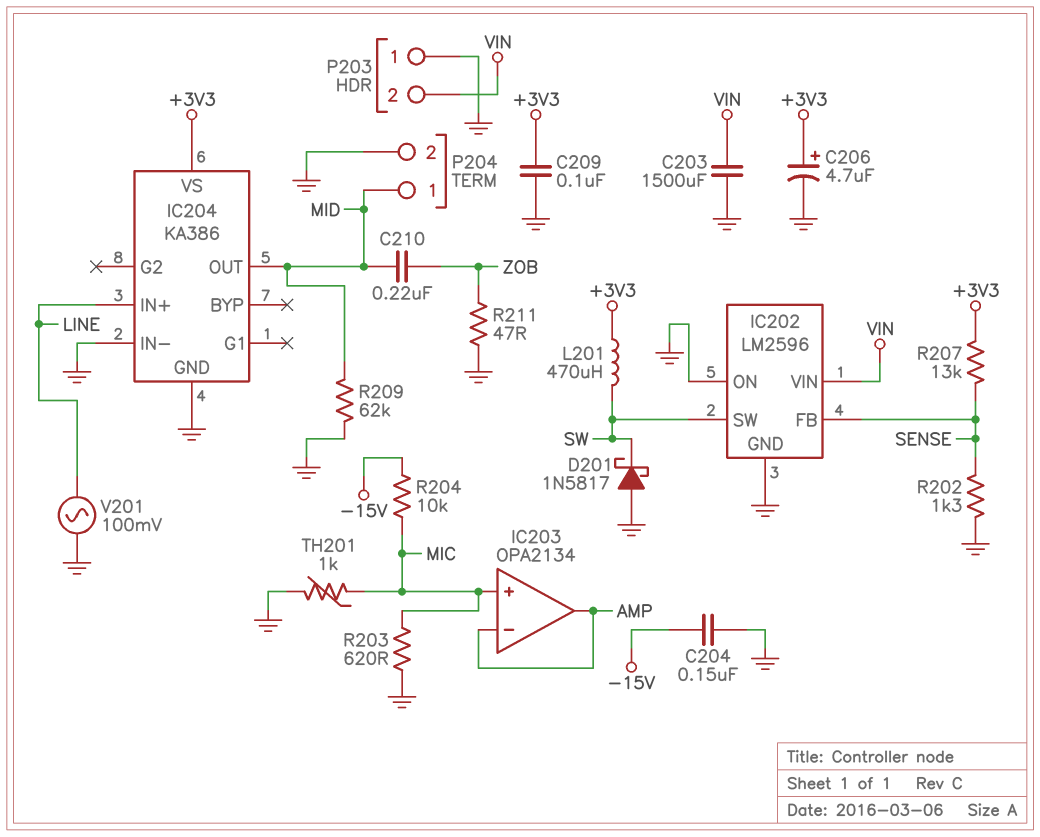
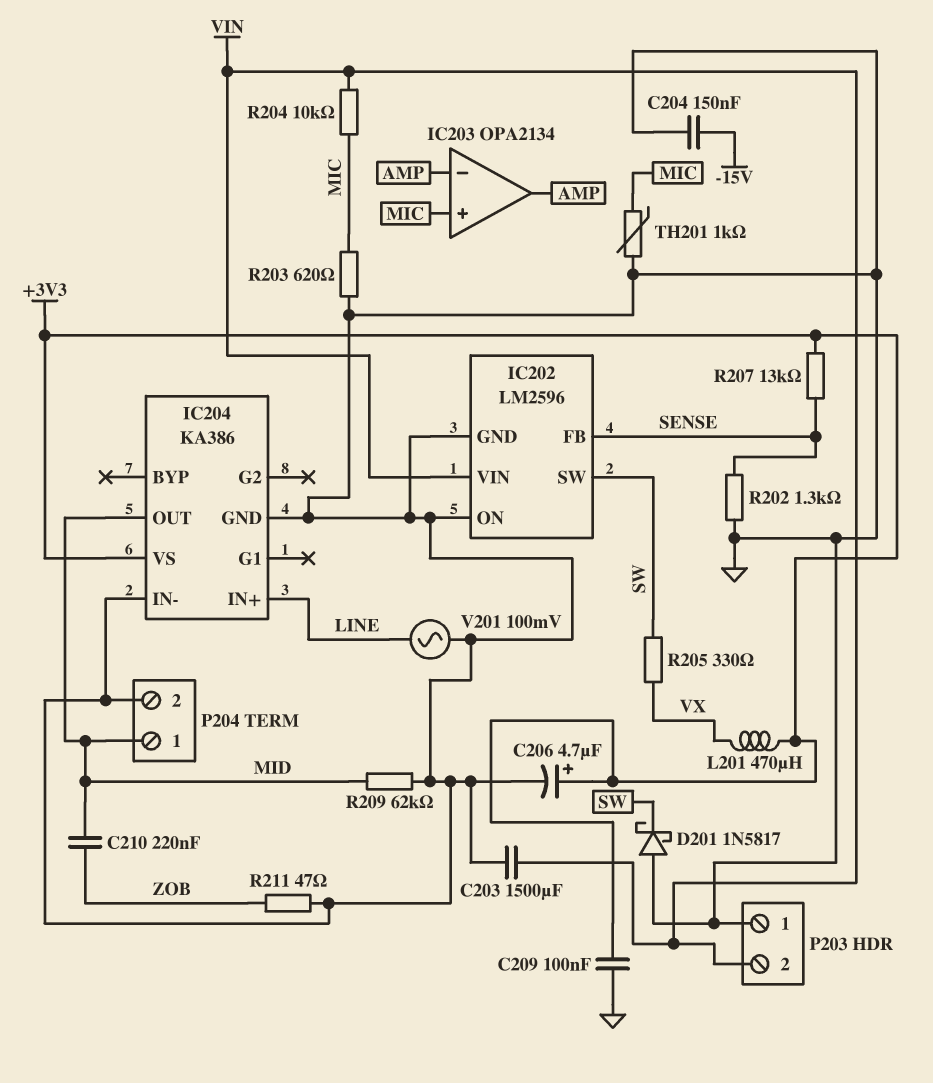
L201: 470uH (+3V3, SW) -> 470uH (+3V3, VX)
R204: 10k (-15V, MIC) -> 10k (MIC, VIN)
R205: none -> 330 (SW, VX)

